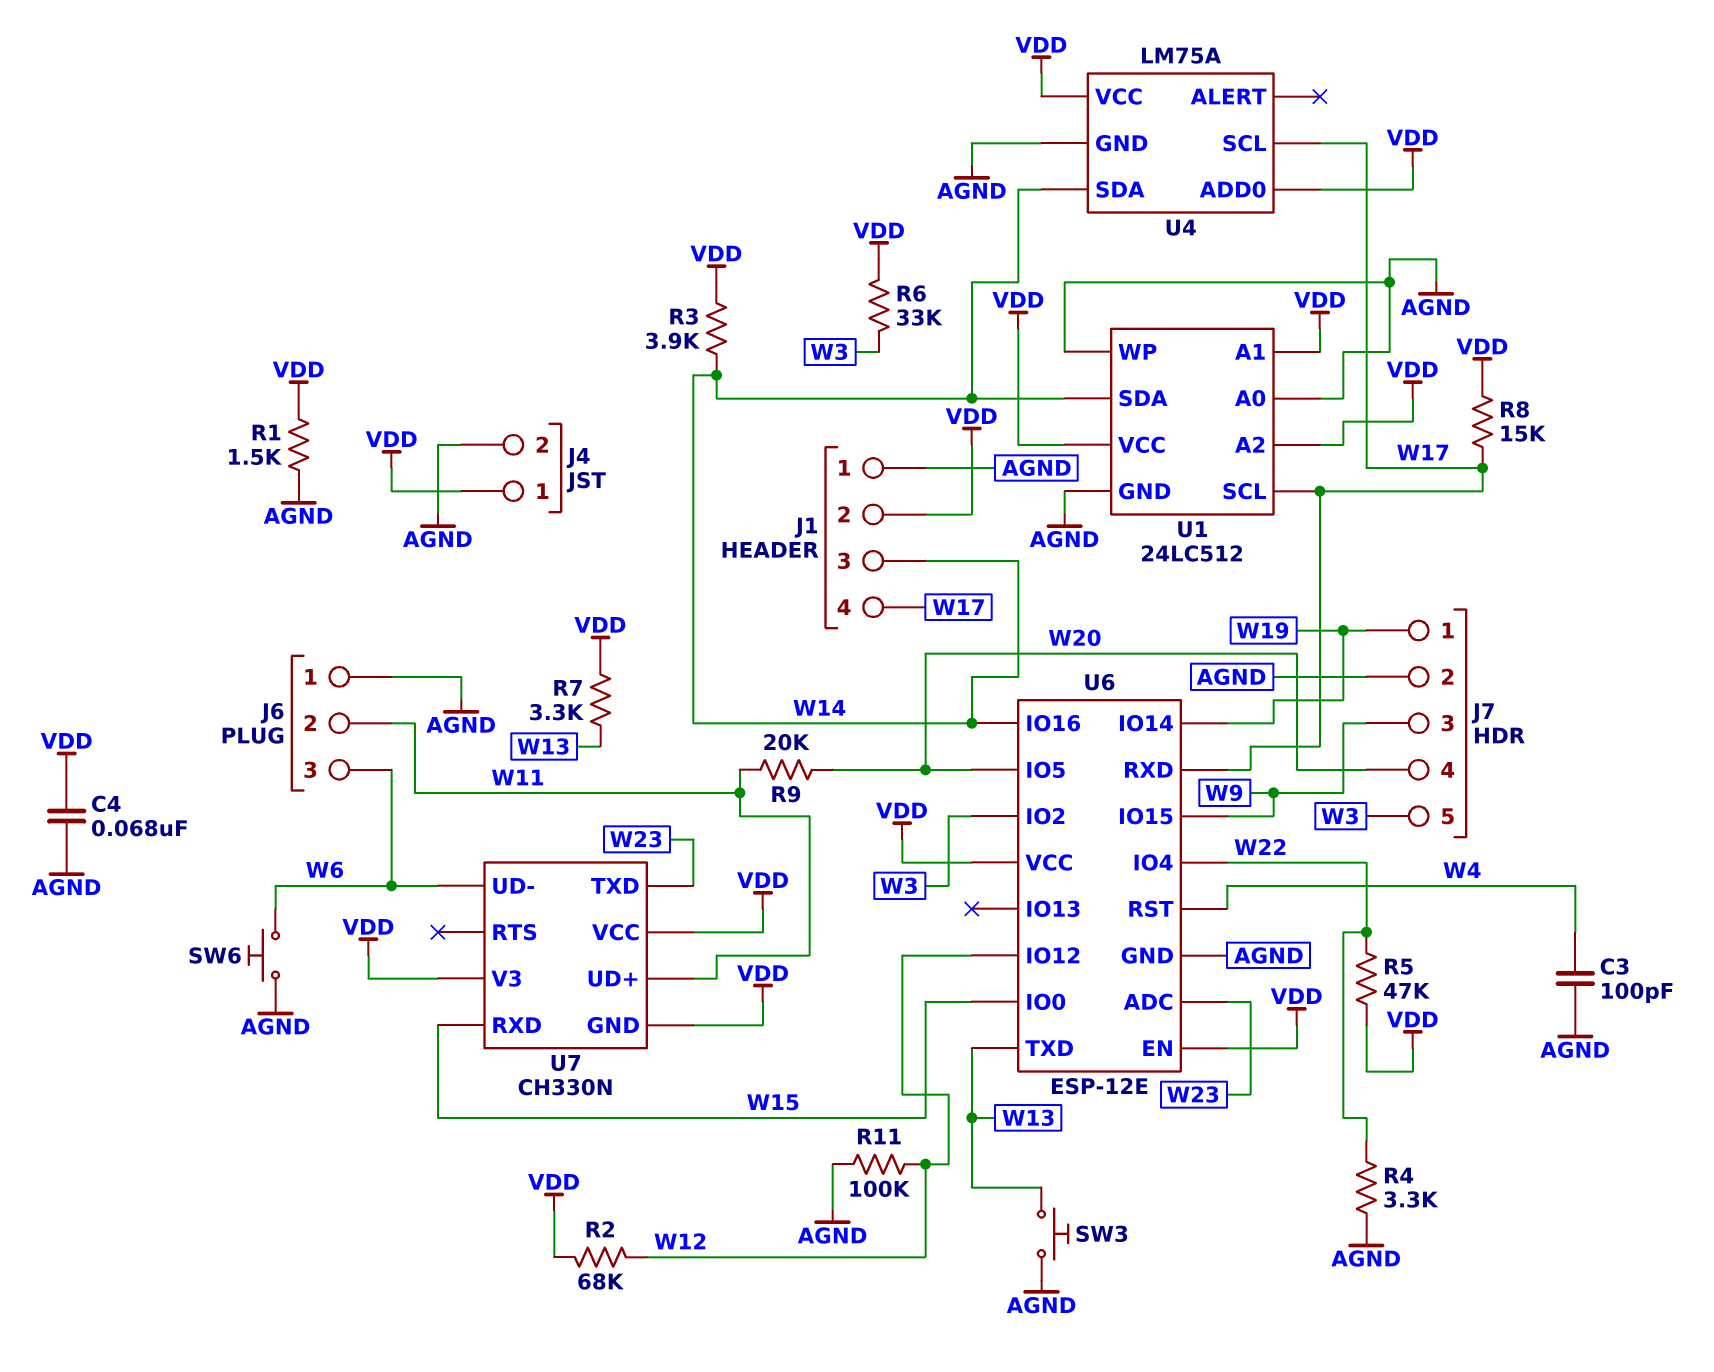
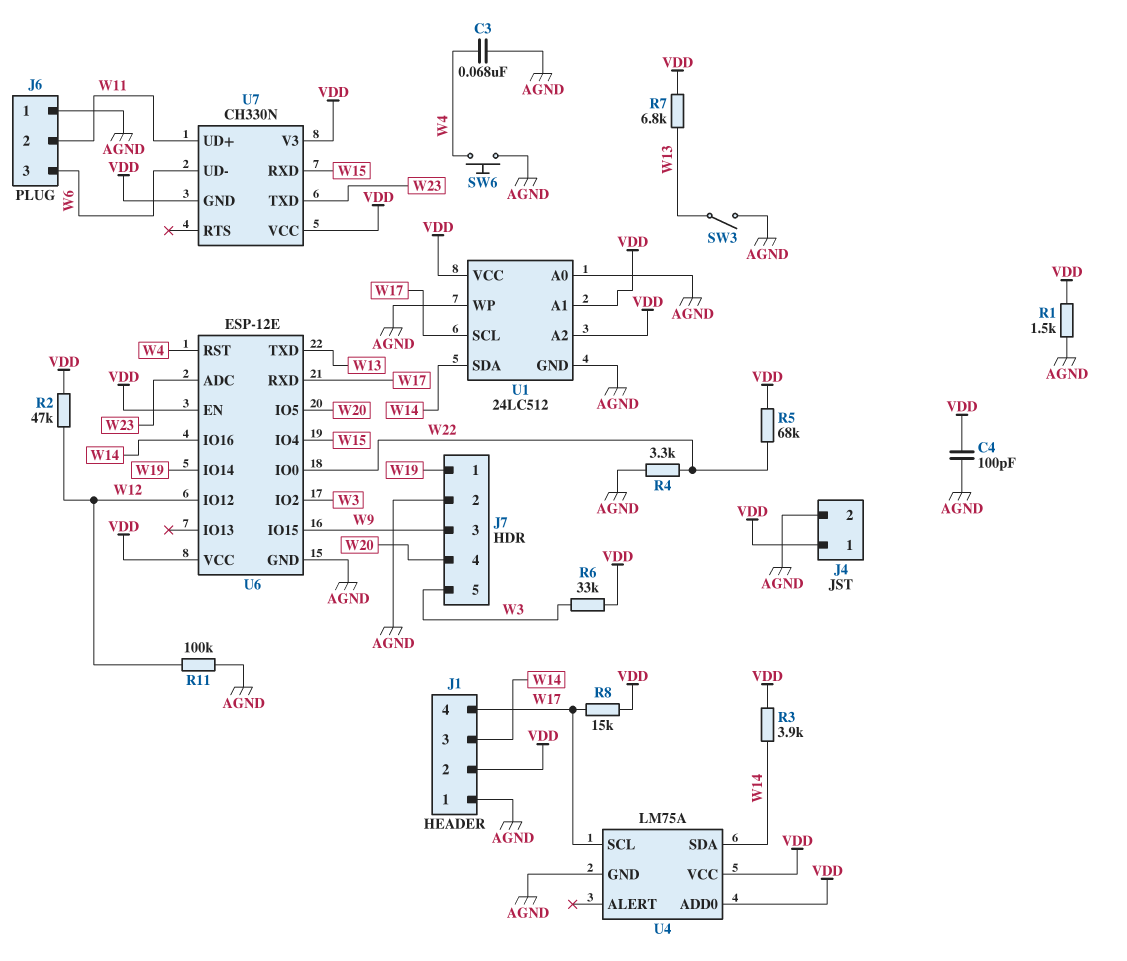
C3: 100pF (AGND, W4) -> 68nF (AGND, W4)
C4: 68nF (AGND, VDD) -> 100pF (AGND, VDD)
R2: 68k (VDD, W12) -> 47k (VDD, W12)
R5: 47k (VDD, W22) -> 68k (VDD, W22)
R7: 3.3k (VDD, W13) -> 6.8k (VDD, W13)
R9: 20k (W11, W20) -> none
SW3: button (AGND, W13) -> switch (AGND, W13)
SW6: button (AGND, W6) -> button (AGND, W4)
U6 pin IO0: W15 -> W22
U6 pin IO4: W22 -> W15

